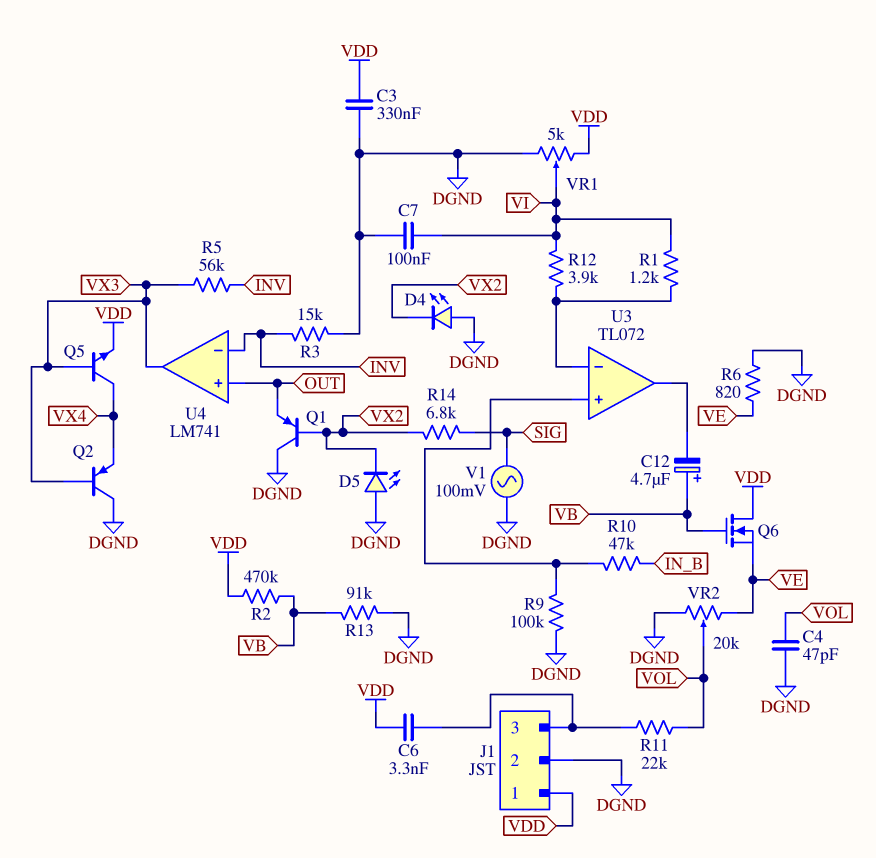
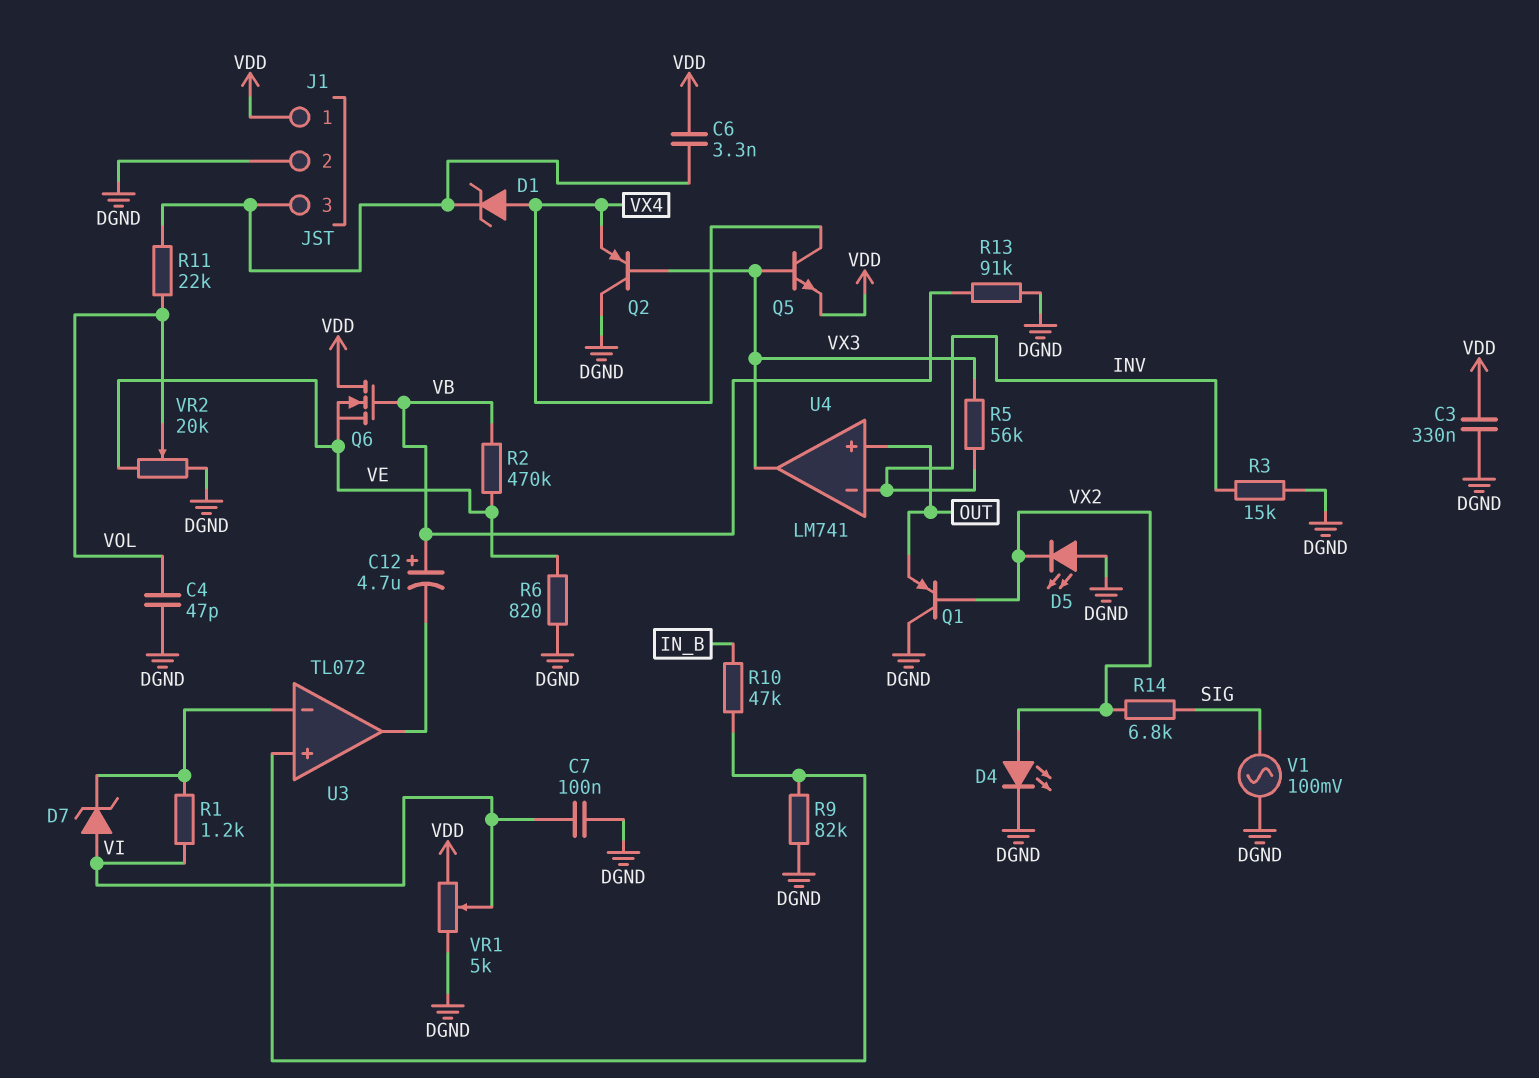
D1: none -> zener (A VX4, K J1/3)
D4: LED (A DGND, K VX2) -> LED (A VX2, K DGND)
D7: none -> zener (A VI, K U3/in-)
R2: 470k (VB, VDD) -> 470k (VB, VE)
R9: 100k (DGND, U3/in+) -> 82k (DGND, U3/in+)
R12: 3.9k (U3/in-, VI) -> none

